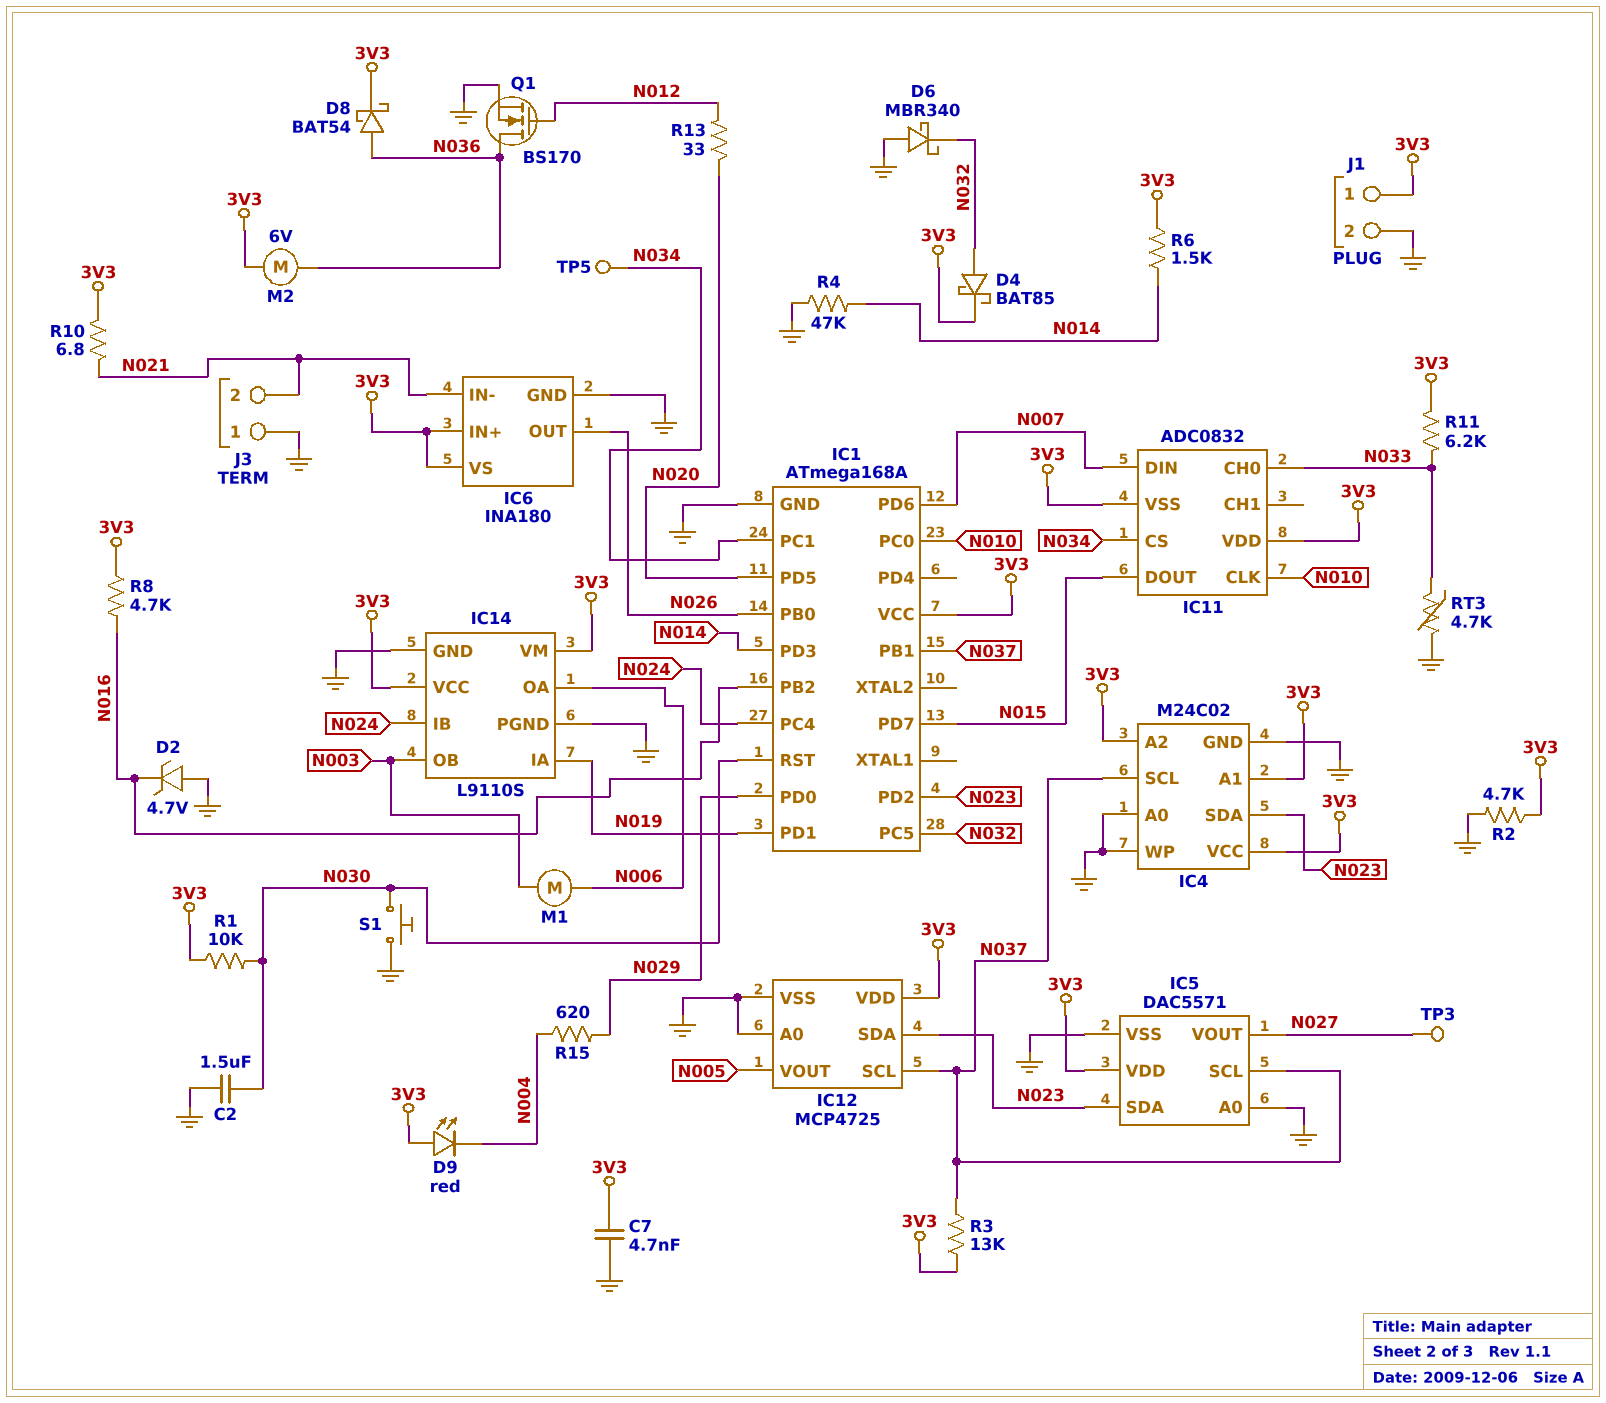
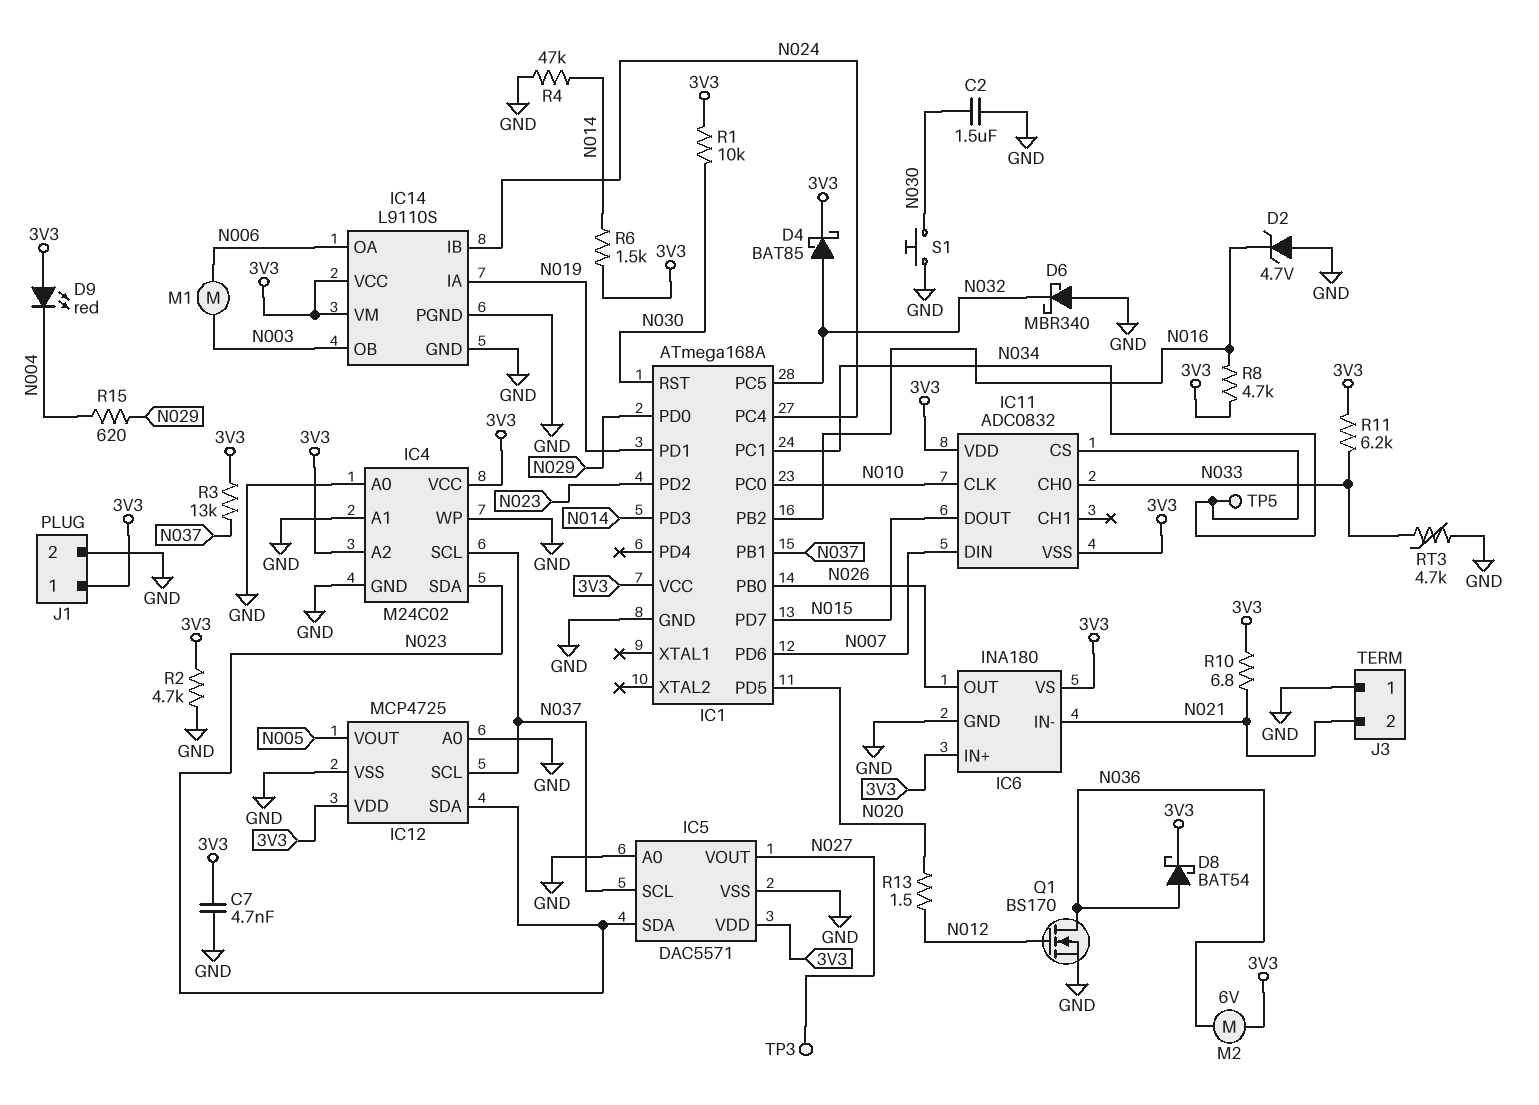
IC4 pin A1: 3V3 -> GND
R13: 33 (N012, N020) -> 1.5 (N012, N020)

